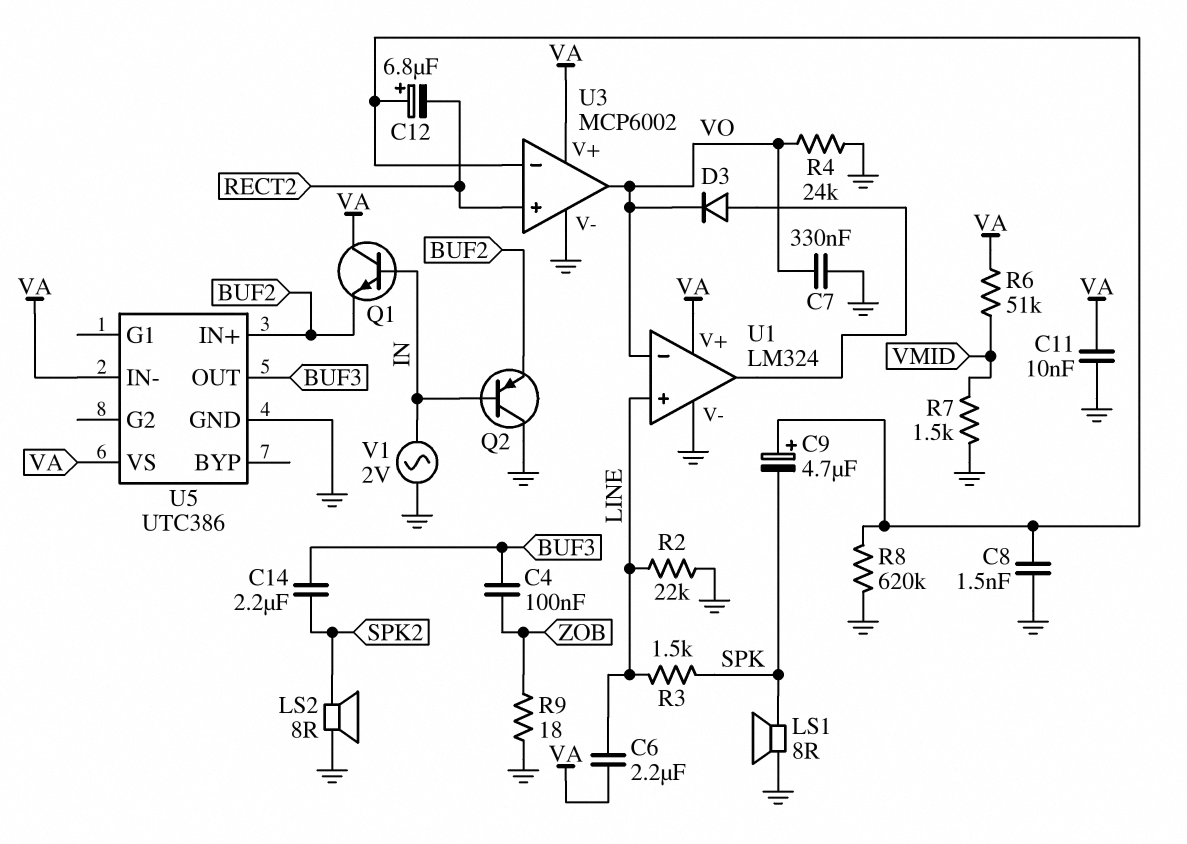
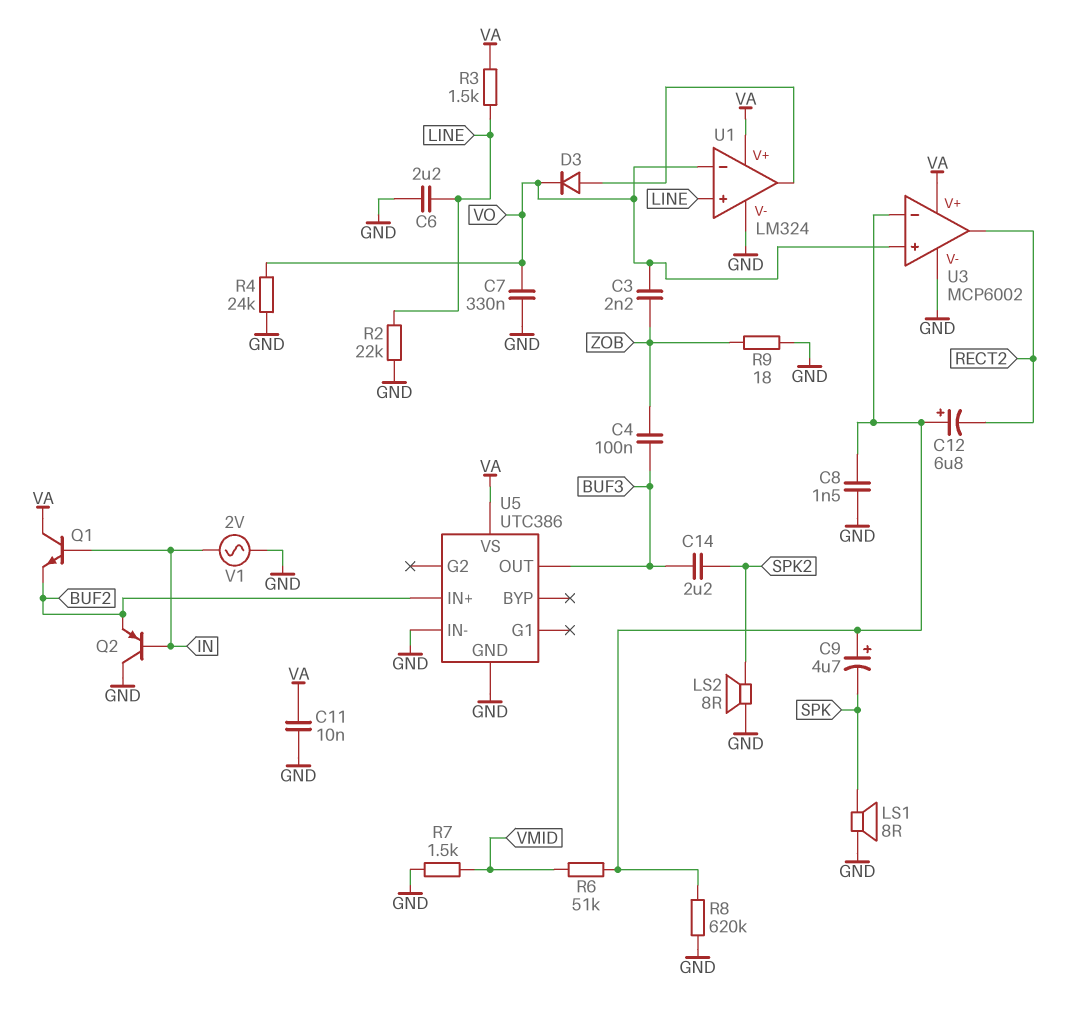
C3: none -> 2.2nF (VO, ZOB)
C6: 2.2uF (LINE, VA) -> 2.2uF (GND, LINE)
R3: 1.5k (LINE, SPK) -> 1.5k (LINE, VA)
R6: 51k (VA, VMID) -> 51k (U3/in-, VMID)
U3 pin in+: RECT2 -> VO
U3 pin out: VO -> RECT2
U5 pin IN-: VA -> GND

